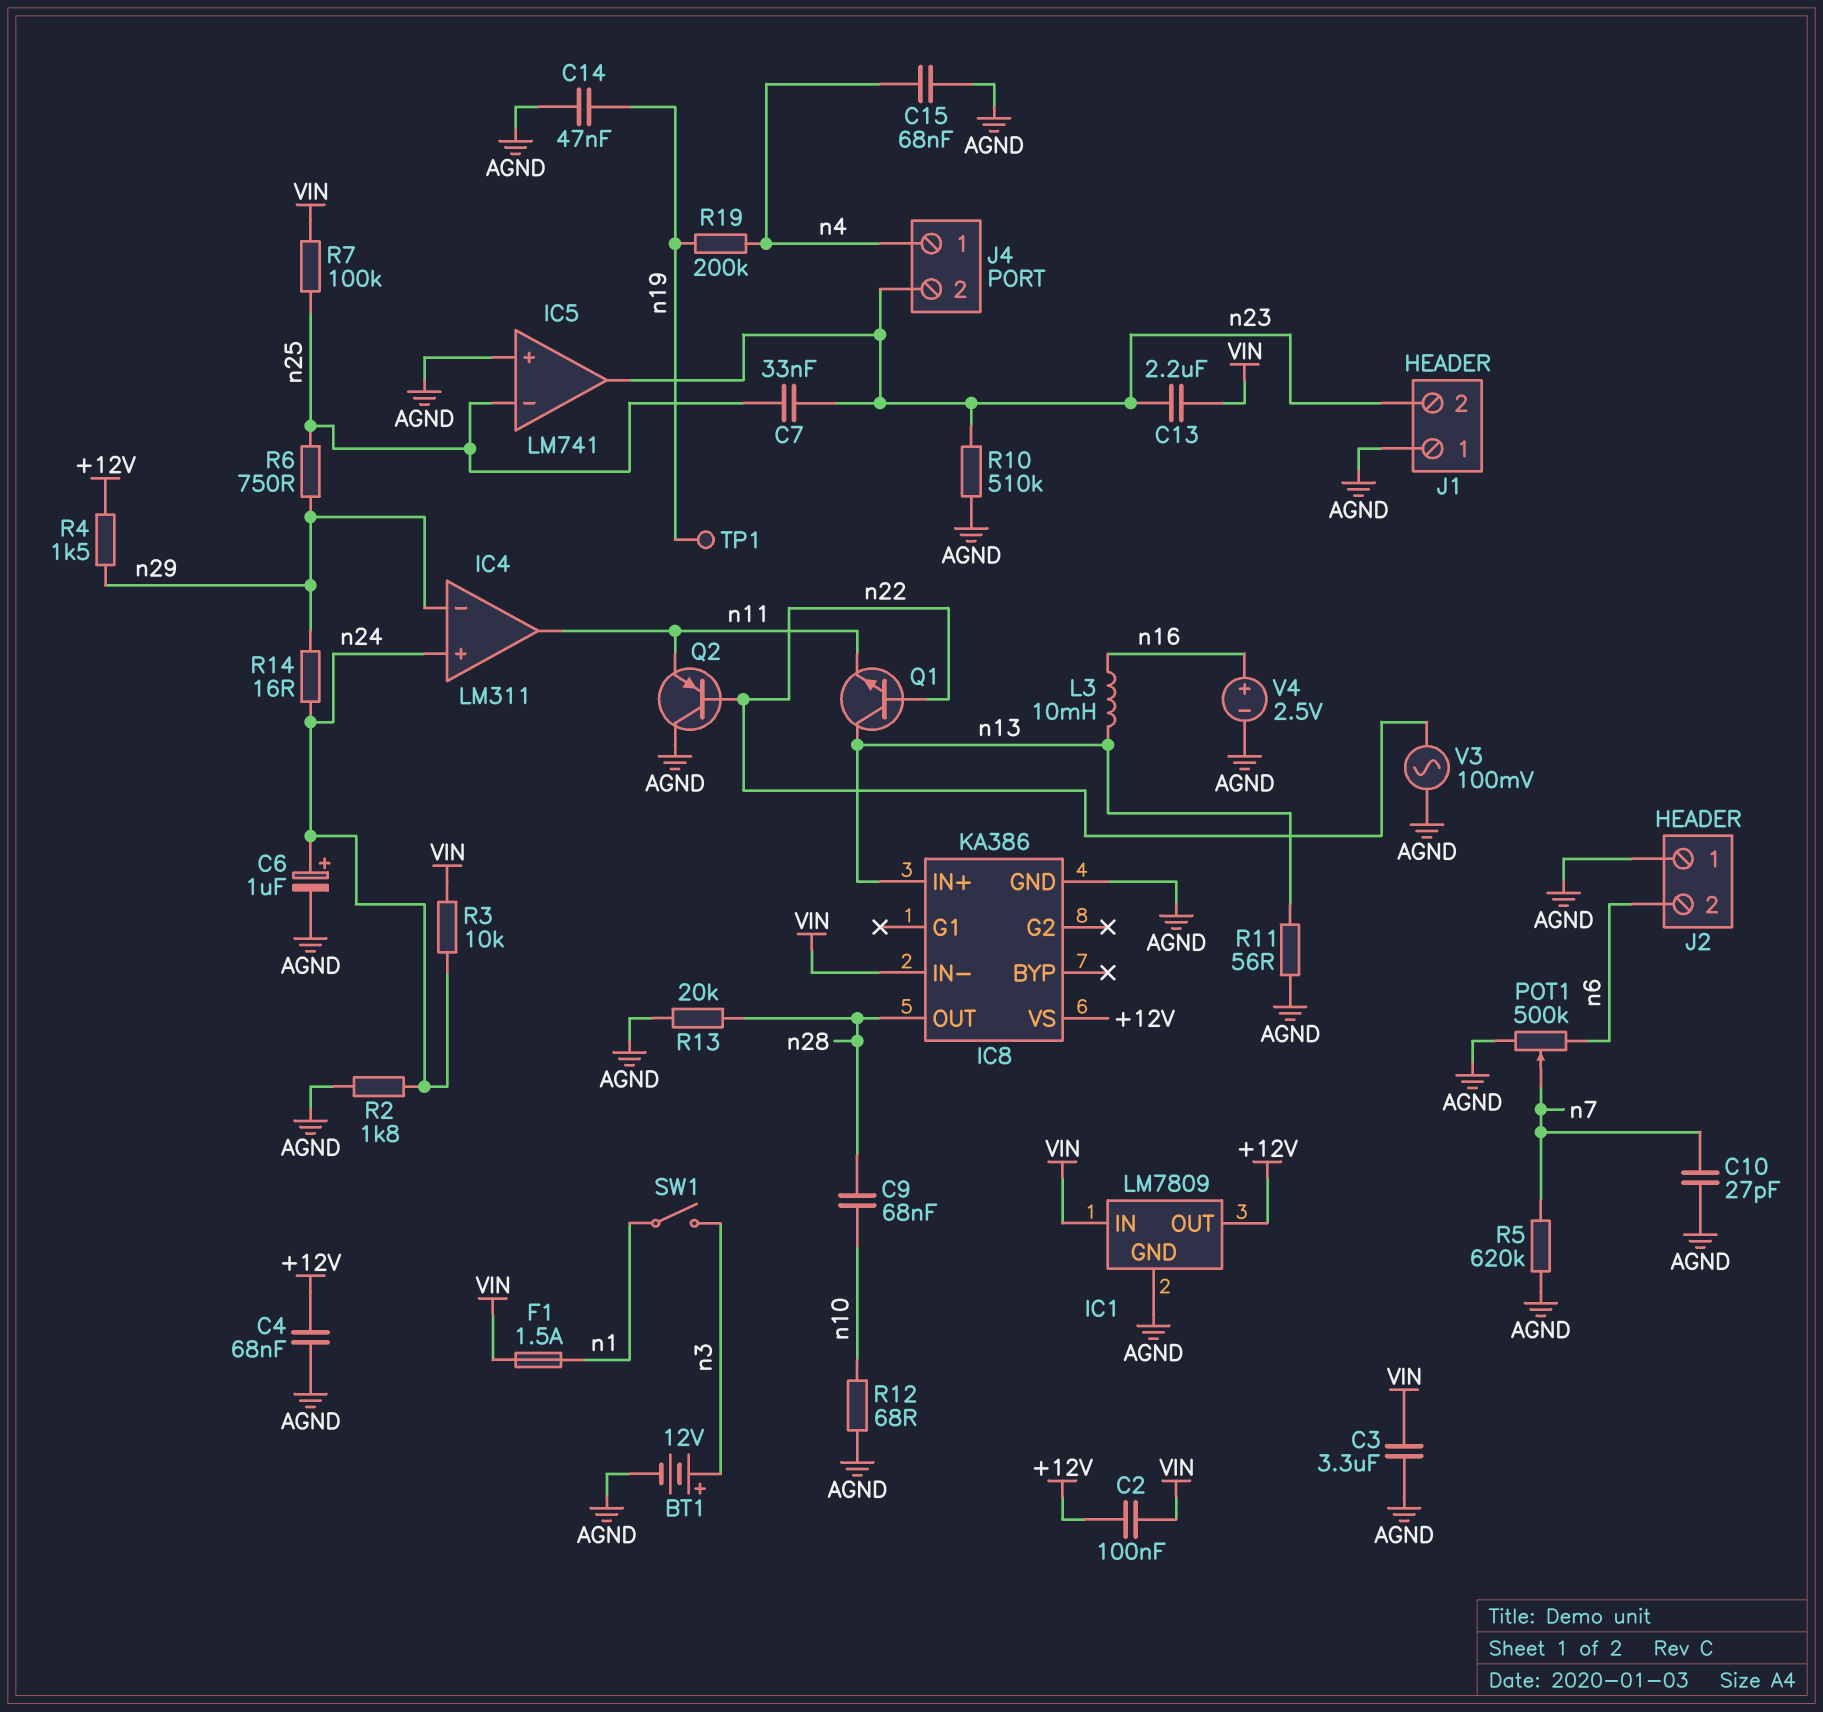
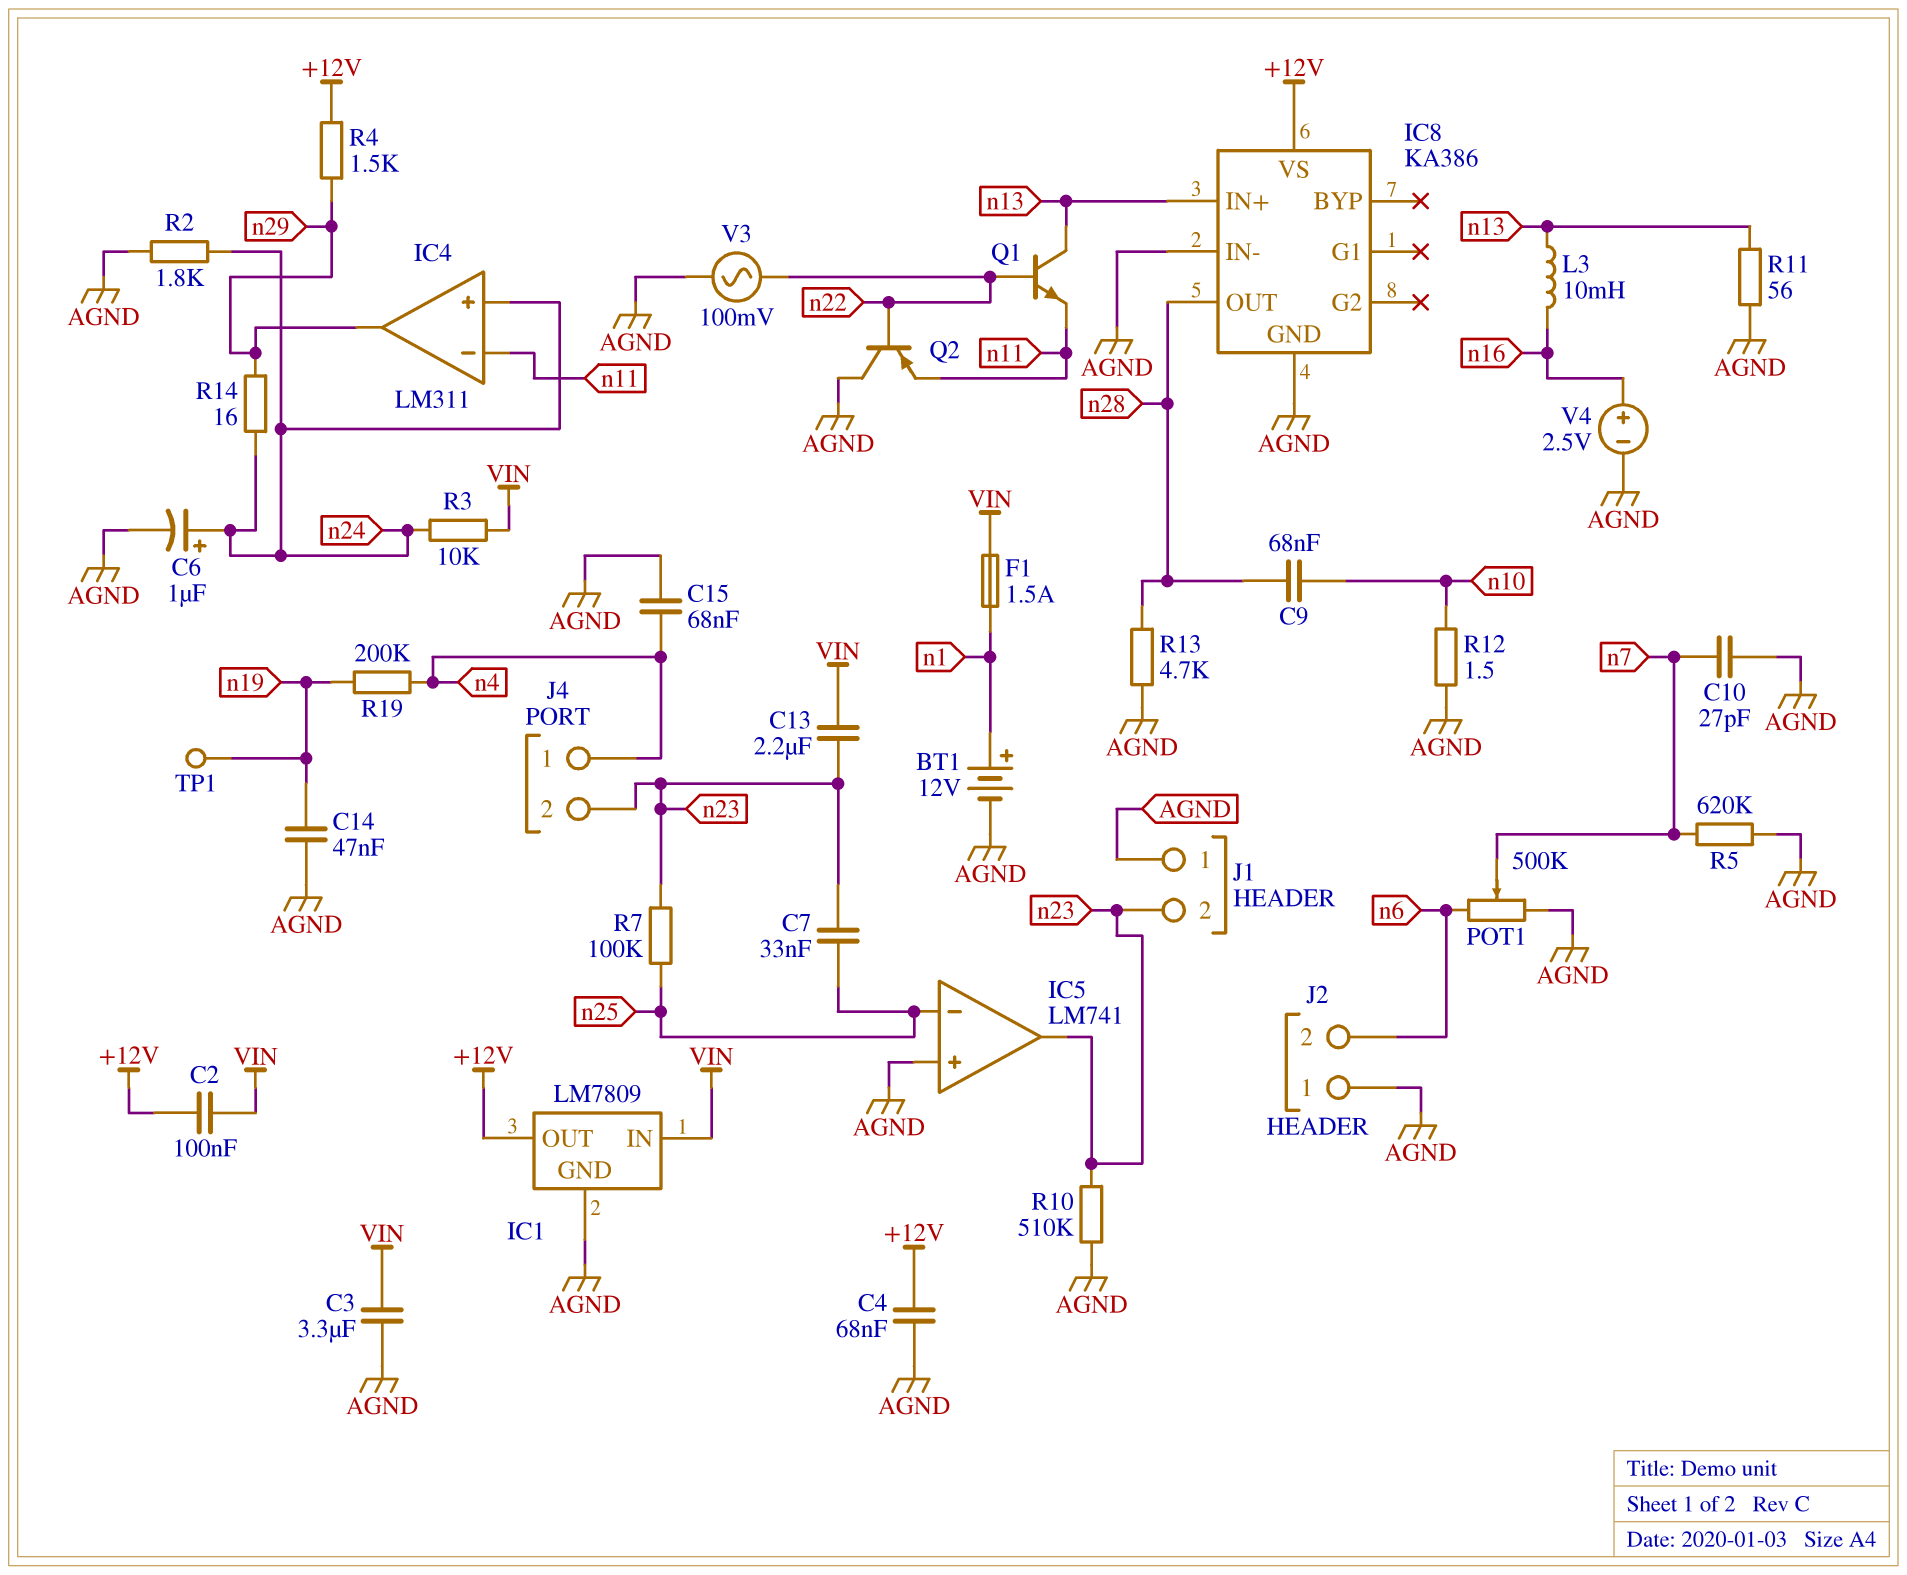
BT1: 12V (plus n3, minus AGND) -> 12V (plus n1, minus AGND)
IC4 pin in-: n29 -> n11
IC4 pin out: n11 -> n29
IC8 pin IN-: VIN -> AGND
R6: 750 (n25, n29) -> none
R7: 100k (VIN, n25) -> 100k (n23, n25)
R12: 68 (AGND, n10) -> 1.5 (AGND, n10)
R13: 20k (AGND, n28) -> 4.7k (AGND, n28)
SW1: switch (n1, n3) -> none

